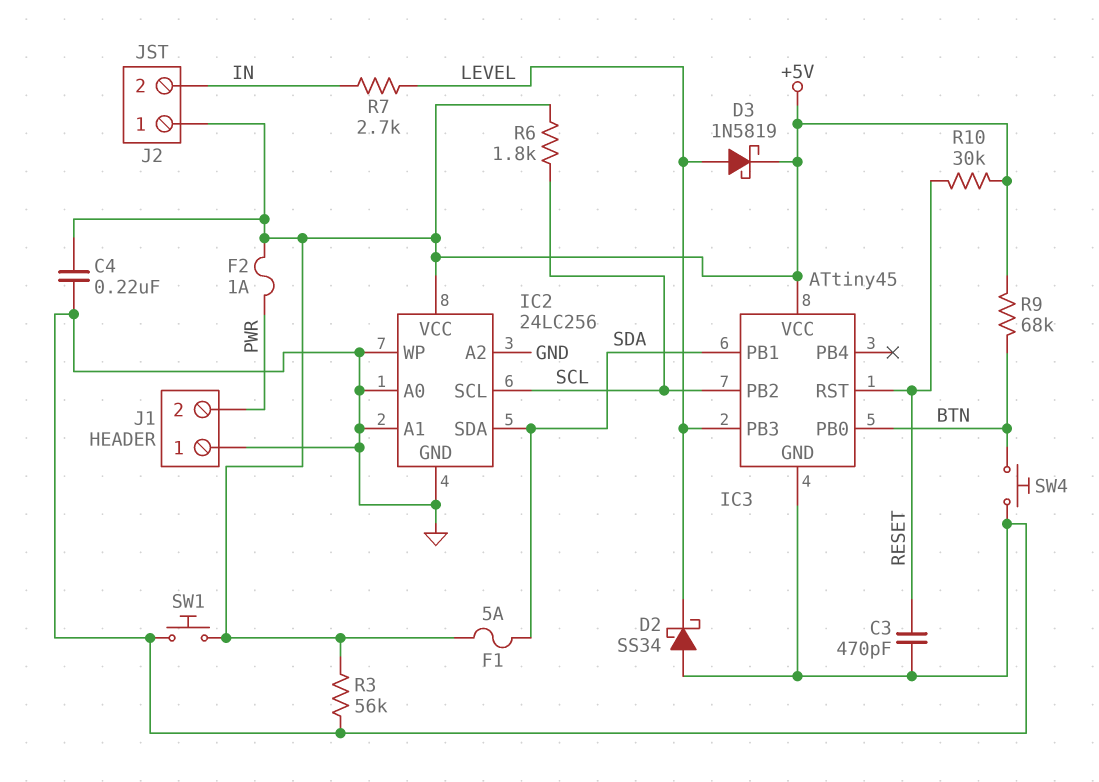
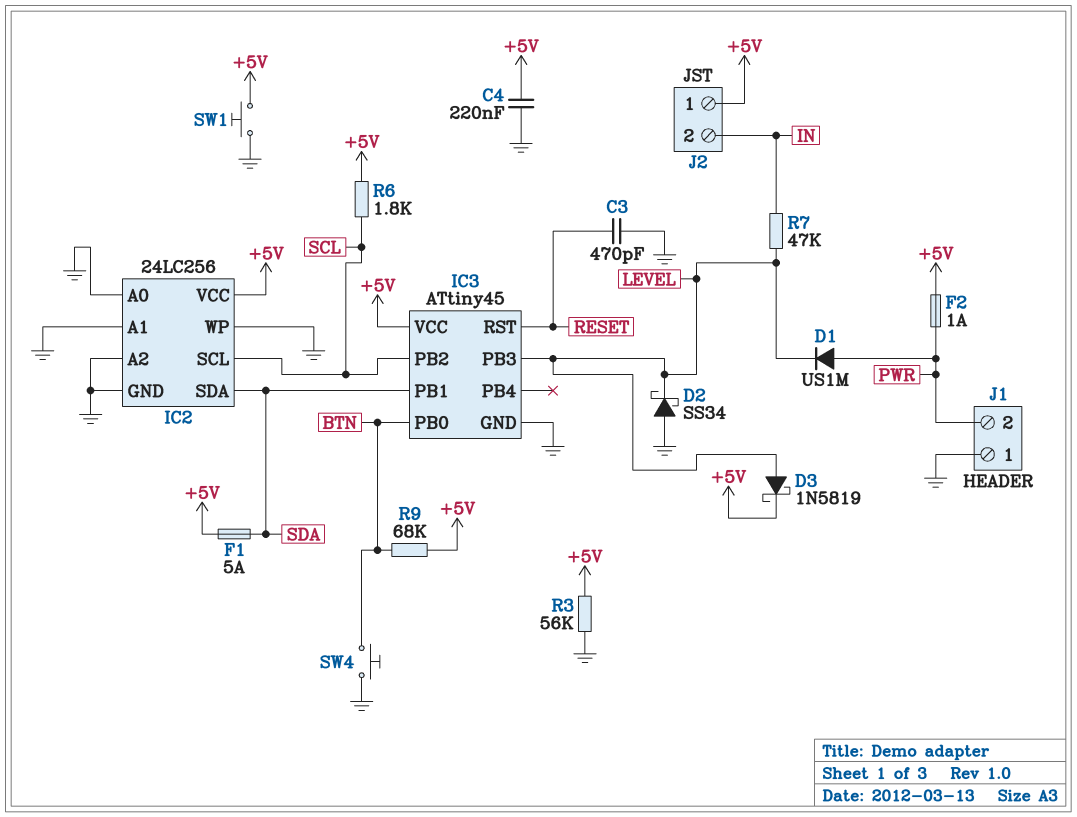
D1: none -> diode US1M (A PWR, K LEVEL)
R7: 2.7k (IN, LEVEL) -> 47k (IN, LEVEL)
R10: 30k (+5V, RESET) -> none

